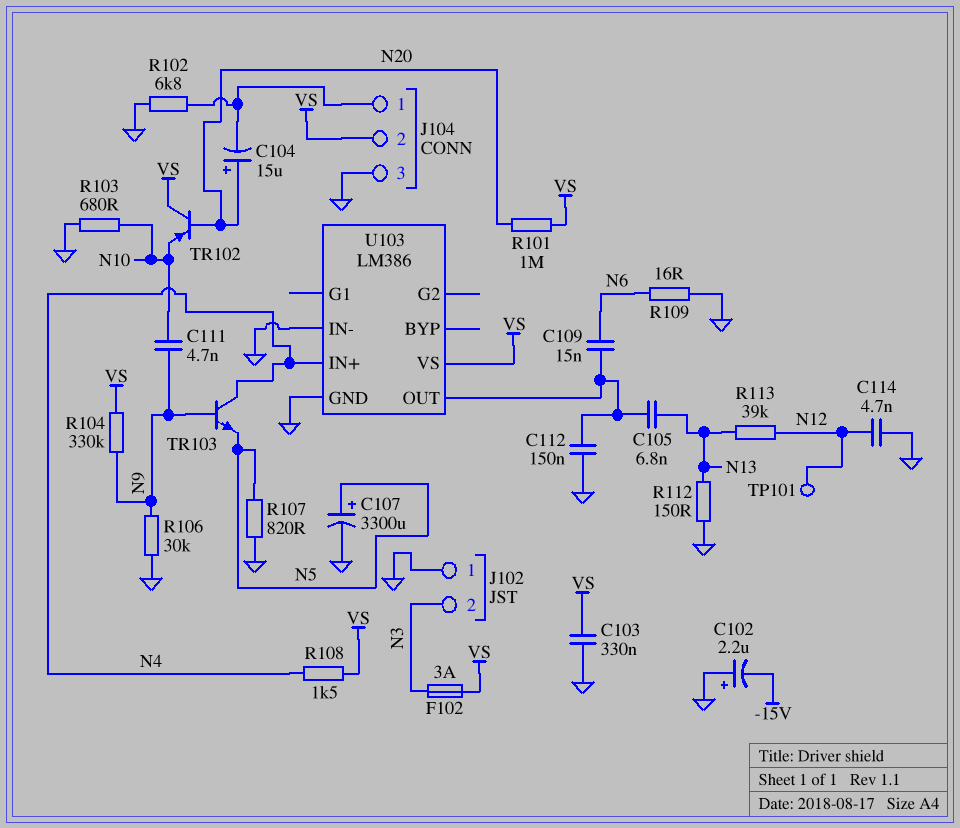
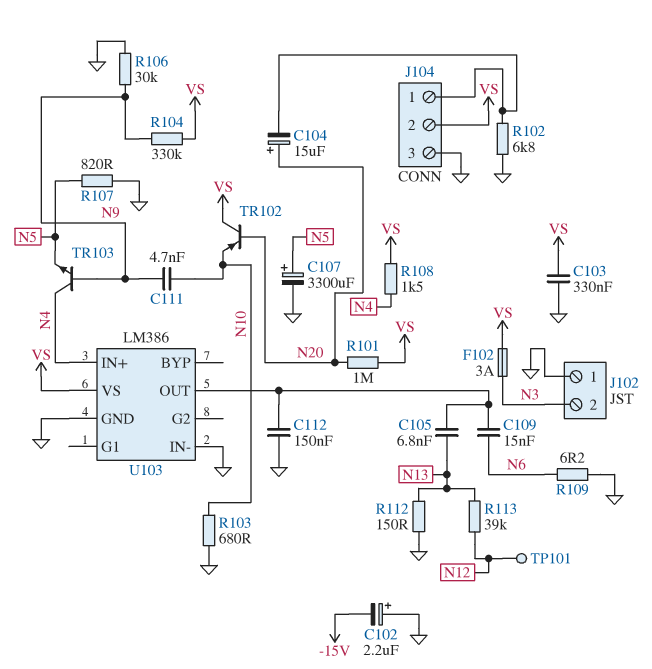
C114: 4.7nF (GND, N12) -> none
R109: 16 (GND, N6) -> 6.2 (GND, N6)

